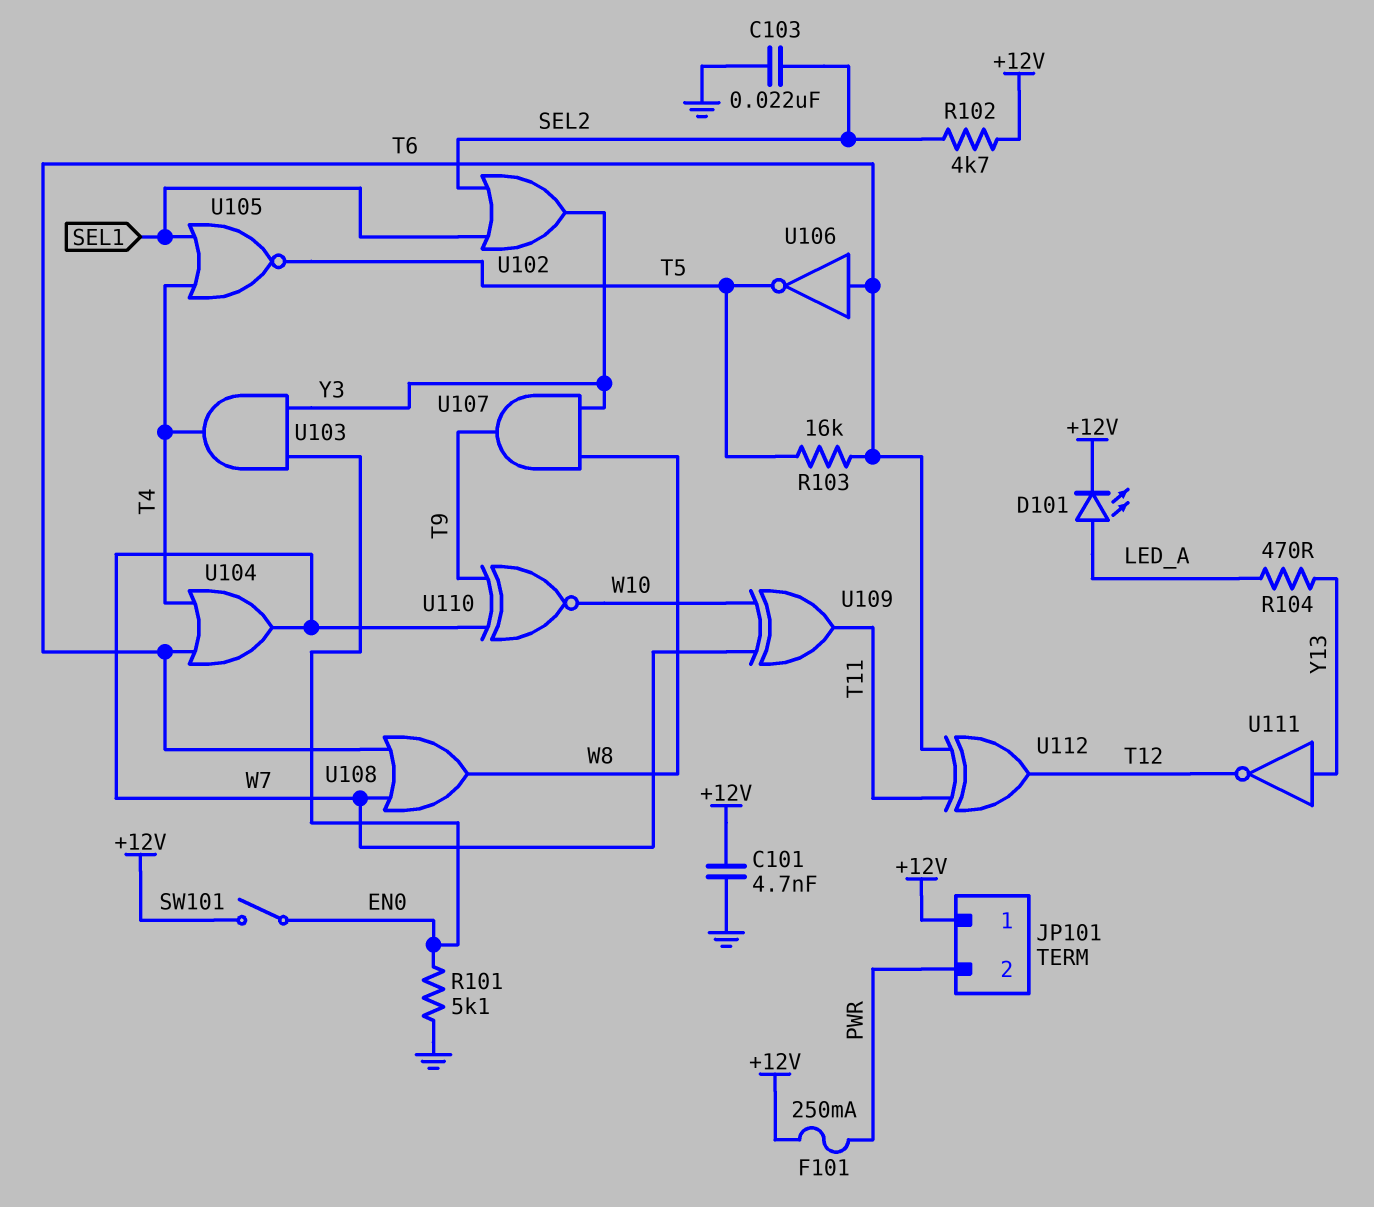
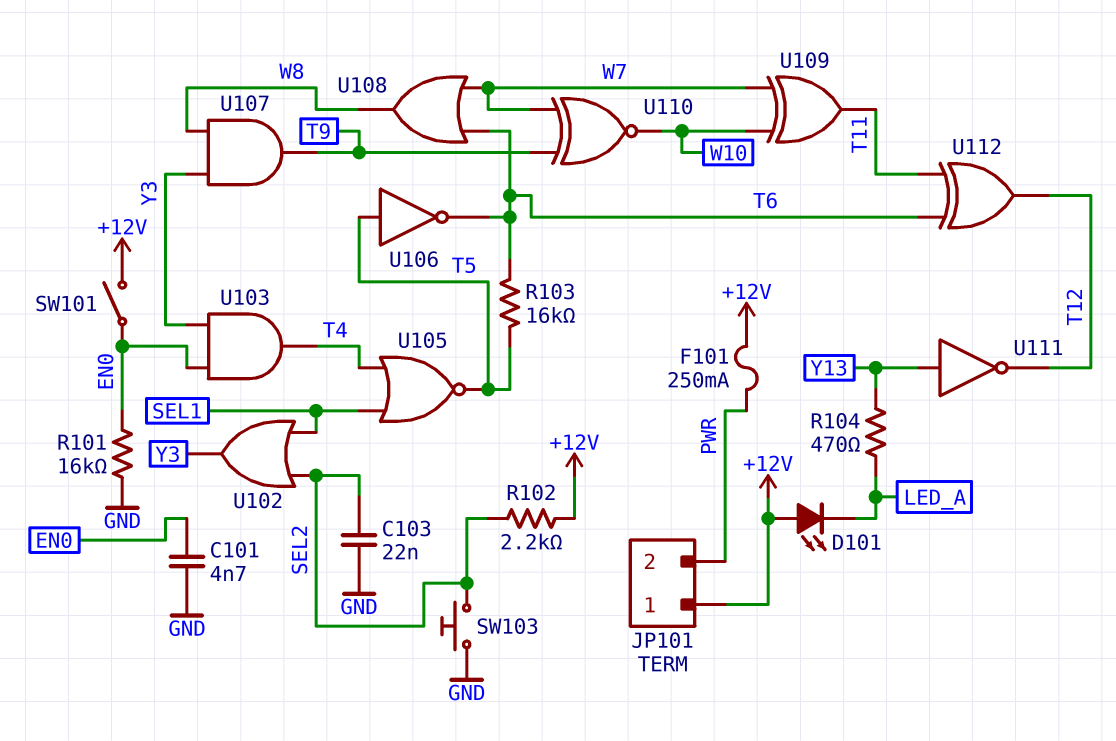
C101: 4.7nF (+12V, GND) -> 4.7nF (EN0, GND)
D101: LED (A LED_A, K +12V) -> LED (A +12V, K LED_A)
R101: 5.1k (EN0, GND) -> 16k (EN0, GND)
R102: 4.7k (+12V, SEL2) -> 2.2k (+12V, SEL2)
SW103: none -> button (GND, SEL2)
U104: OR (in T4, in T6, out W7) -> none
U106: NOT (in T6, out T5) -> NOT (in T5, out T6)

